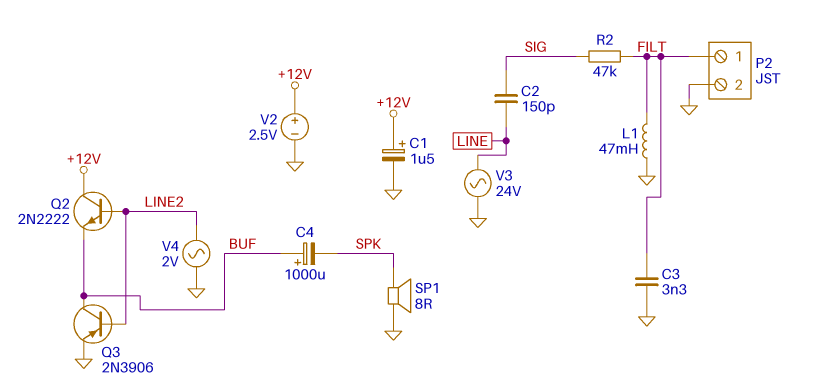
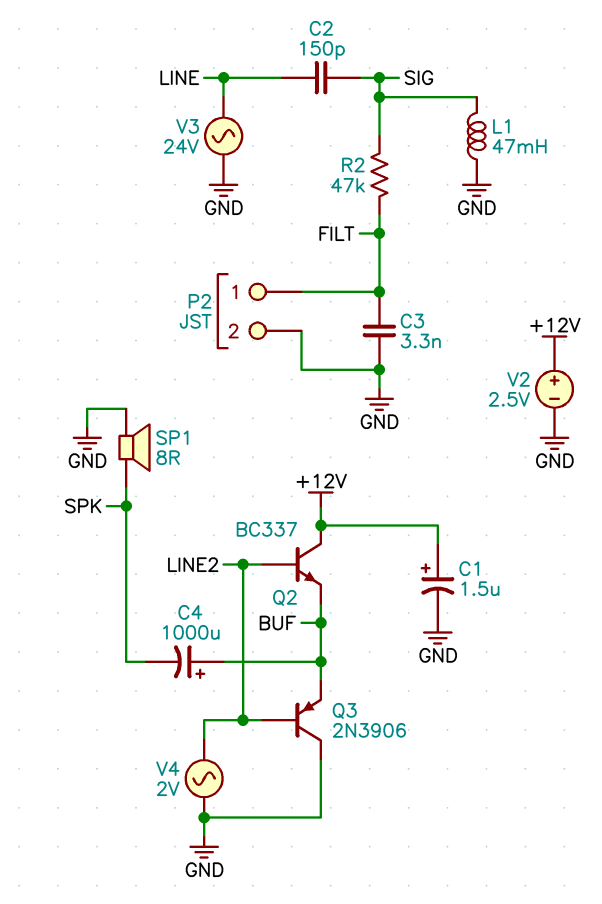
L1: 47mH (FILT, GND) -> 47mH (GND, SIG)
Q2: NPN 2N2222 (B LINE2, C +12V, E BUF) -> NPN BC337 (B LINE2, C +12V, E BUF)
Q3: PNP 2N3906 (B LINE2, C BUF, E GND) -> PNP 2N3906 (B LINE2, C GND, E BUF)

